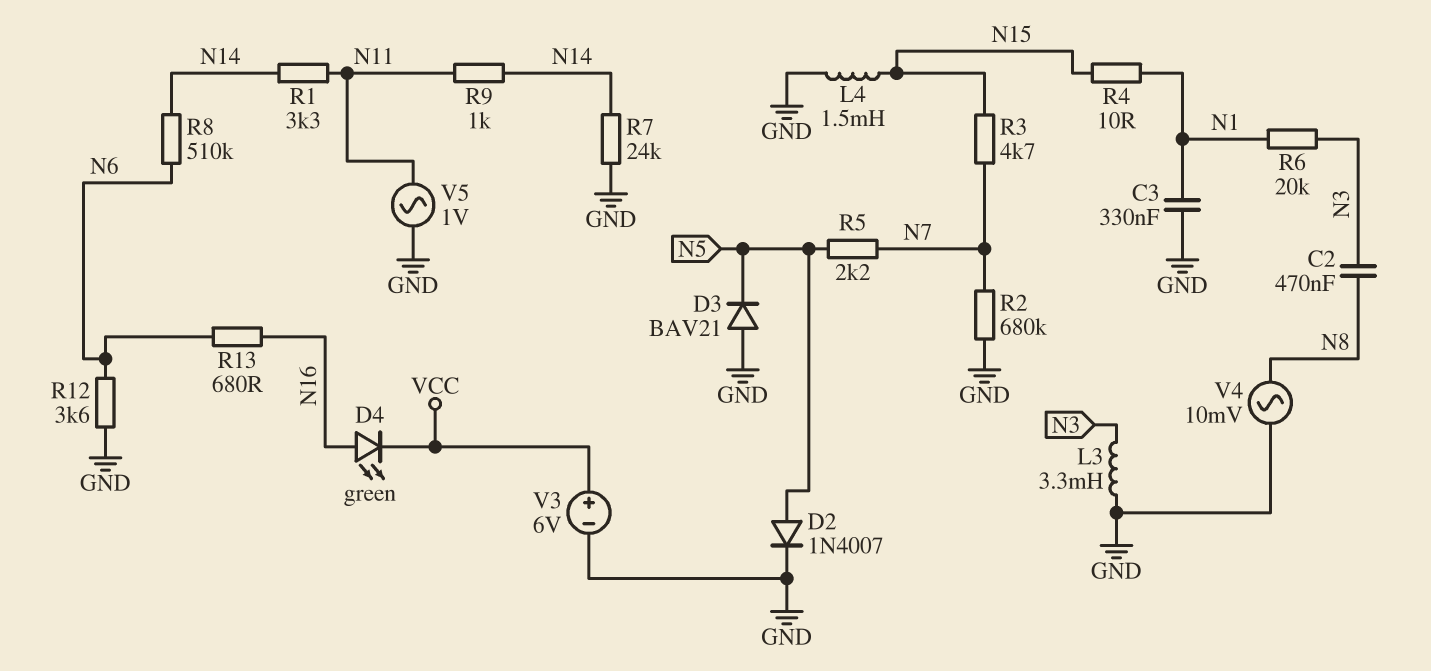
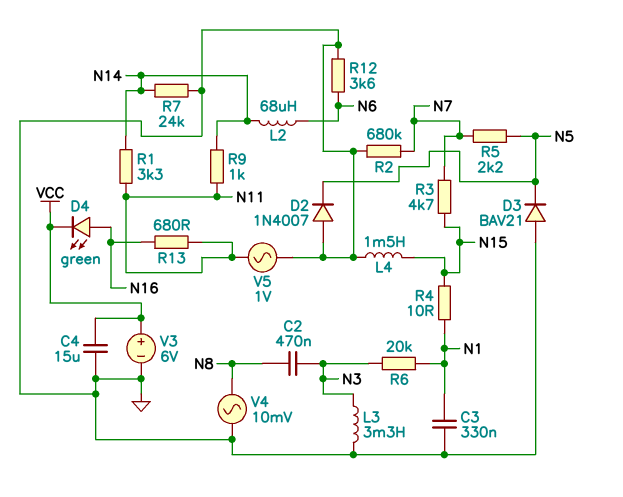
C4: none -> 15uF (GND, VCC)
D2: diode 1N4007 (A N5, K GND) -> diode 1N4007 (A GND, K N5)
L2: none -> 68uH (N6, N14)
R8: 510k (N6, N14) -> none
R13: 680 (N6, N16) -> 680 (N11, N16)

